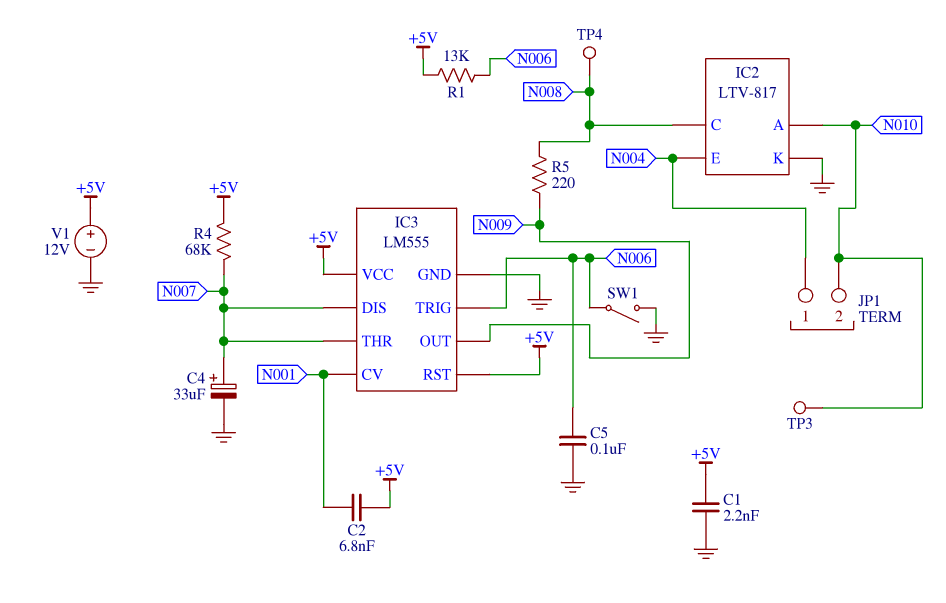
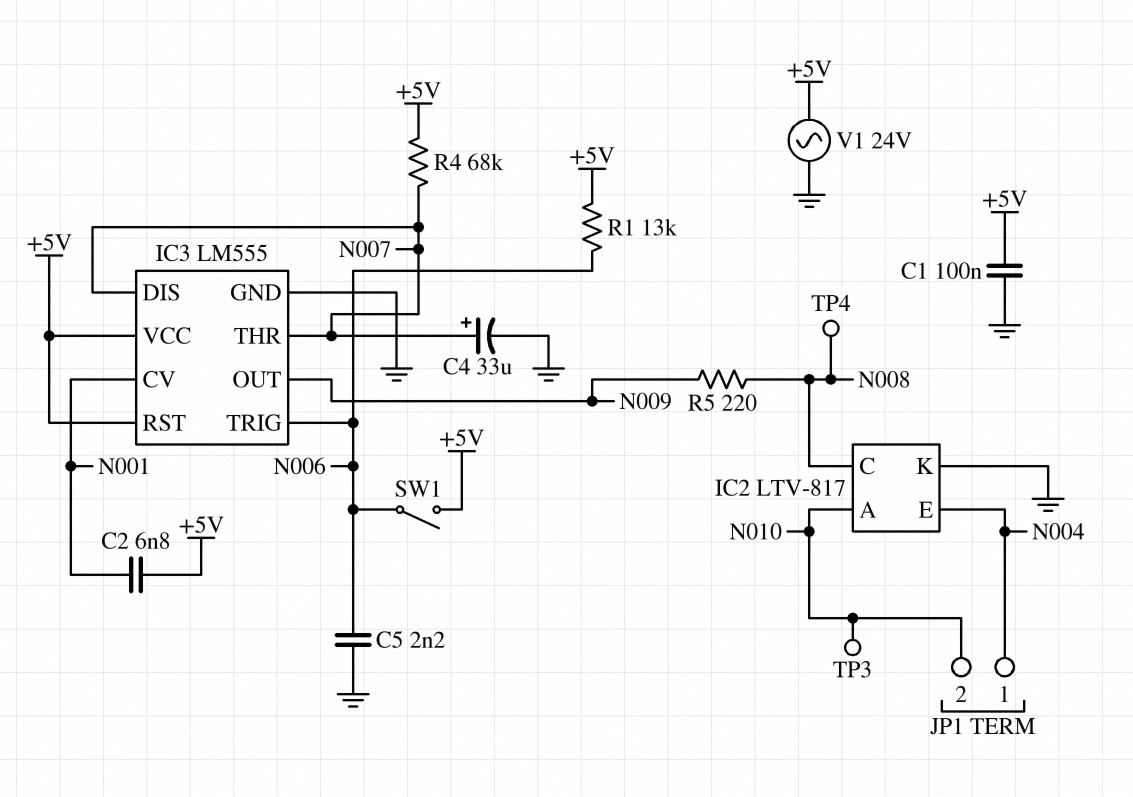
C1: 2.2nF (+5V, GND) -> 100nF (+5V, GND)
C5: 100nF (GND, N006) -> 2.2nF (GND, N006)
SW1: switch (GND, N006) -> switch (+5V, N006)
V1: 12V (plus +5V, minus GND) -> AC 24V (+5V, GND)

